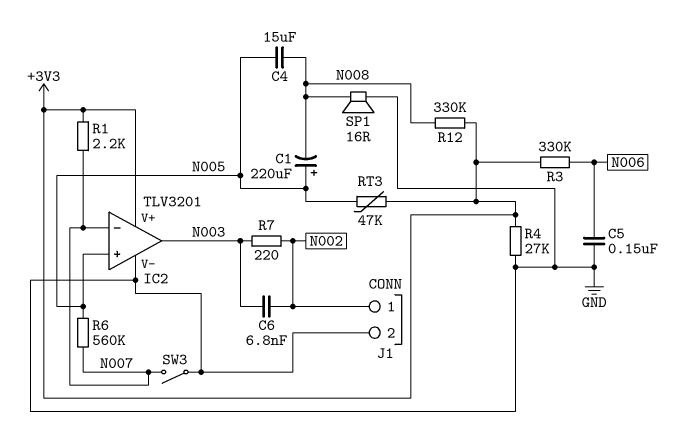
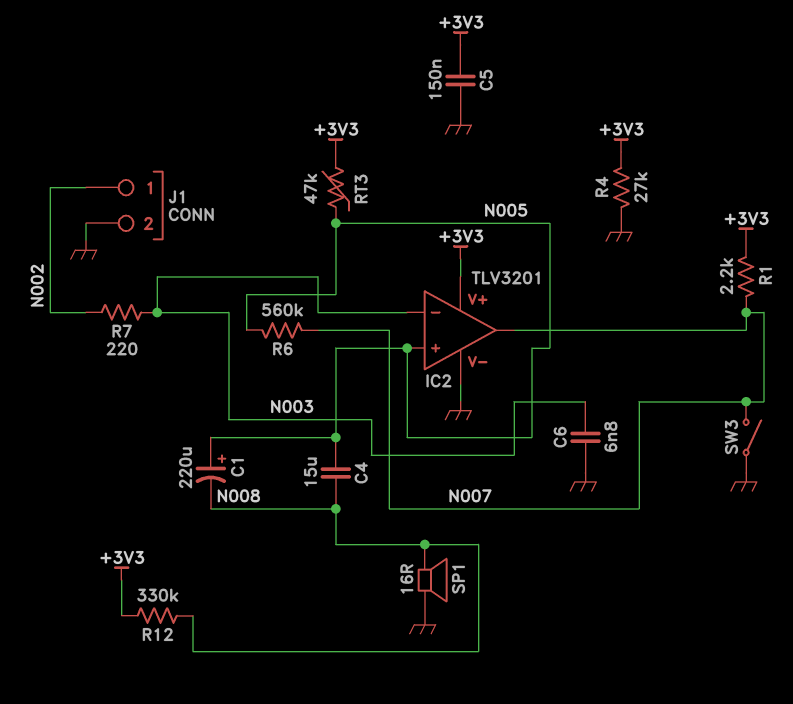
C5: 150nF (GND, N006) -> 150nF (+3V3, GND)
C6: 6.8nF (N002, N003) -> 6.8nF (GND, N003)
IC2 pin in-: N007 -> N003
IC2 pin out: N003 -> N007
R3: 330k (+3V3, N006) -> none

